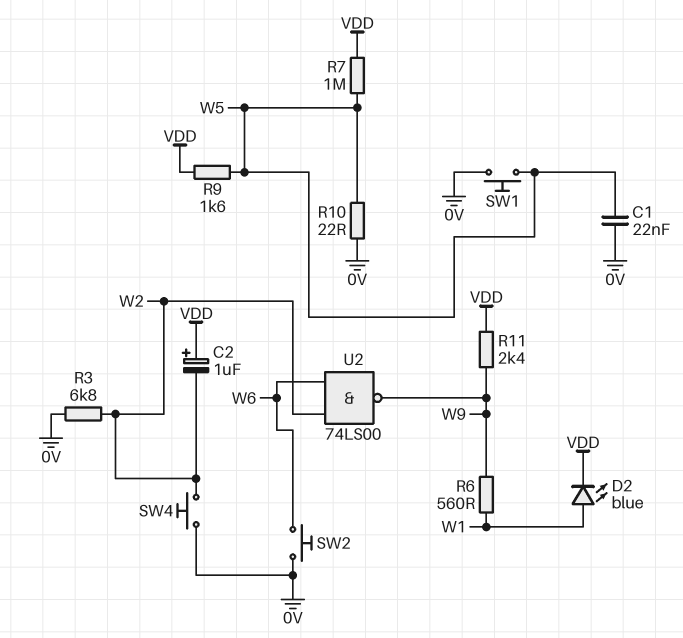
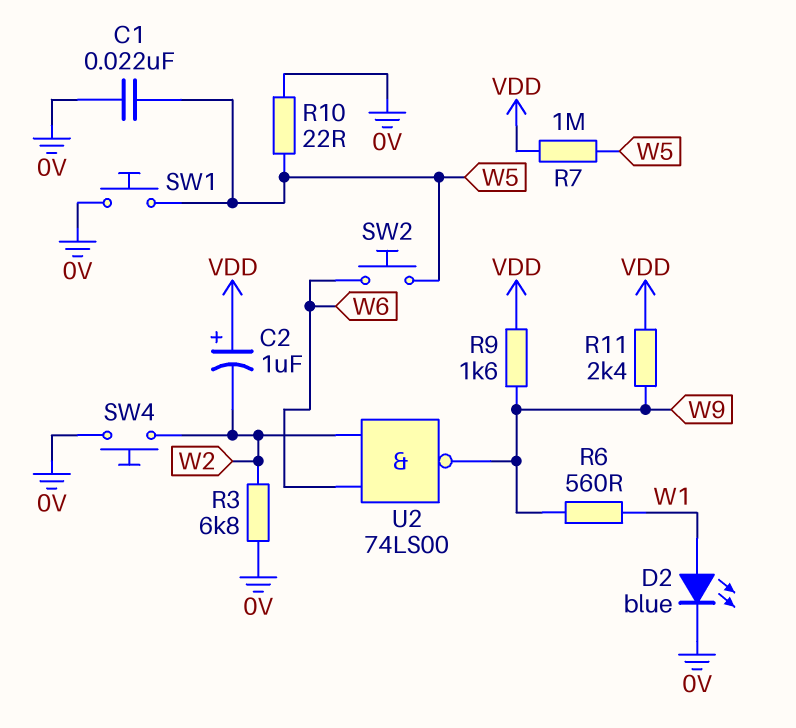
D2: LED blue (A W1, K VDD) -> LED blue (A W1, K 0V)
R9: 1.6k (VDD, W5) -> 1.6k (VDD, W9)
SW2: button (0V, W6) -> button (W5, W6)

